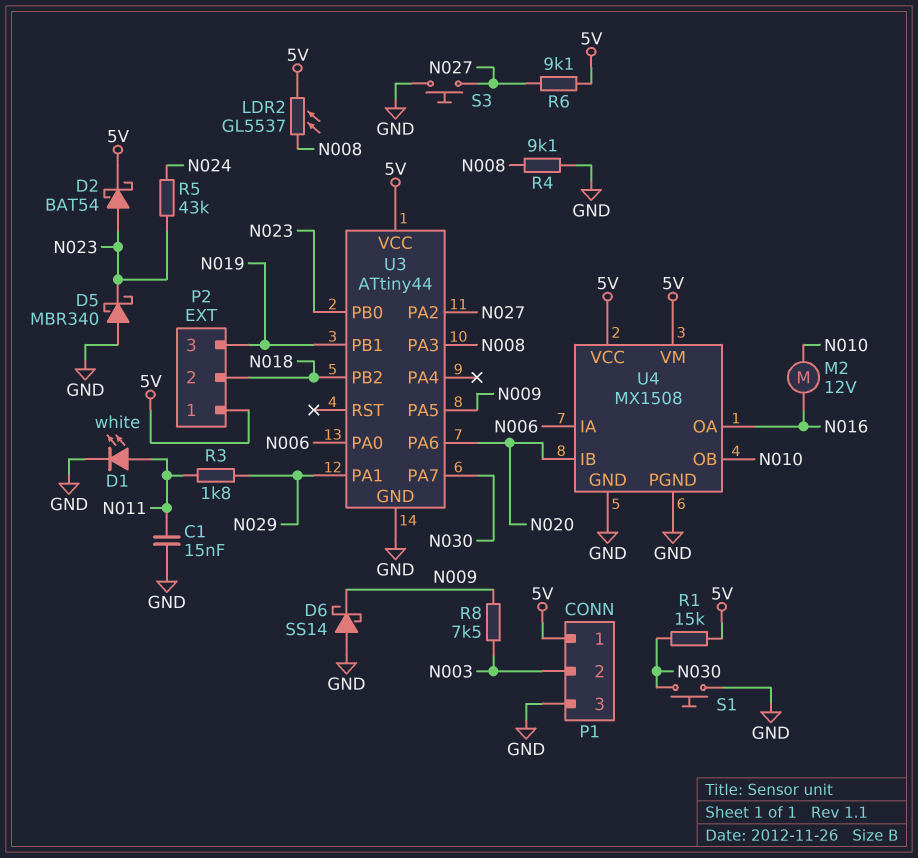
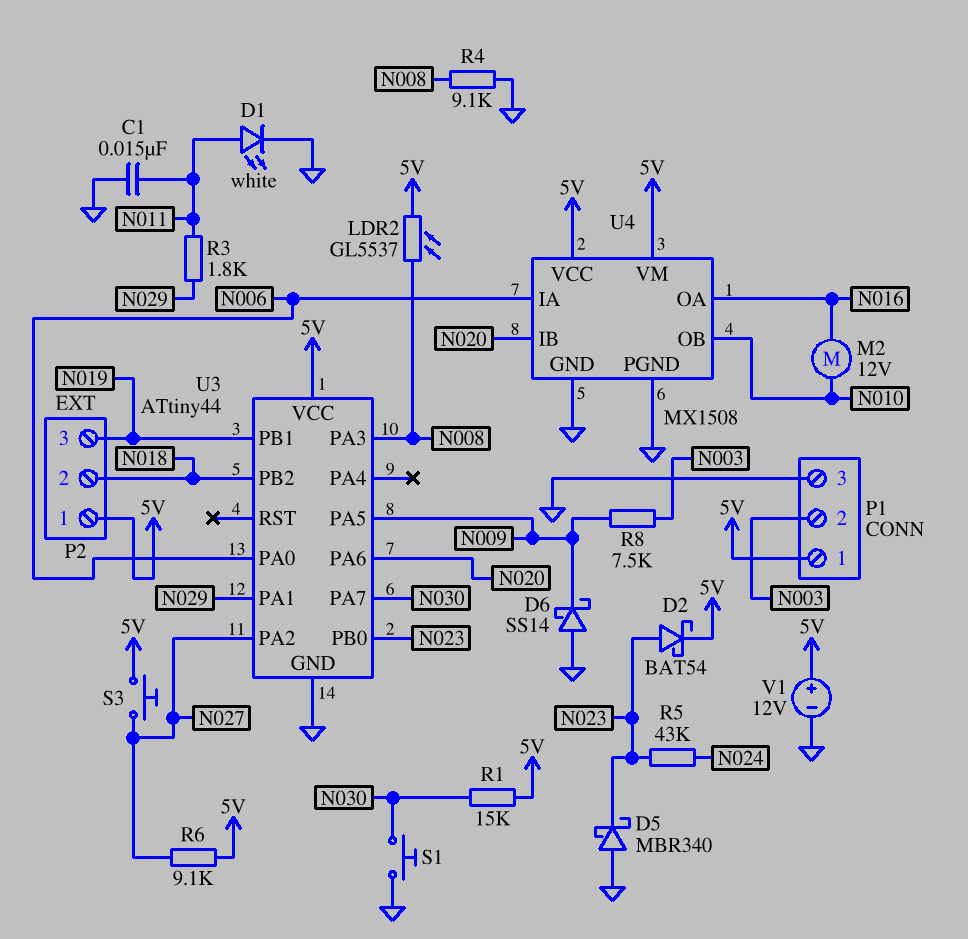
S3: button (GND, N027) -> button (5V, N027)
V1: none -> 12V (plus 5V, minus GND)

